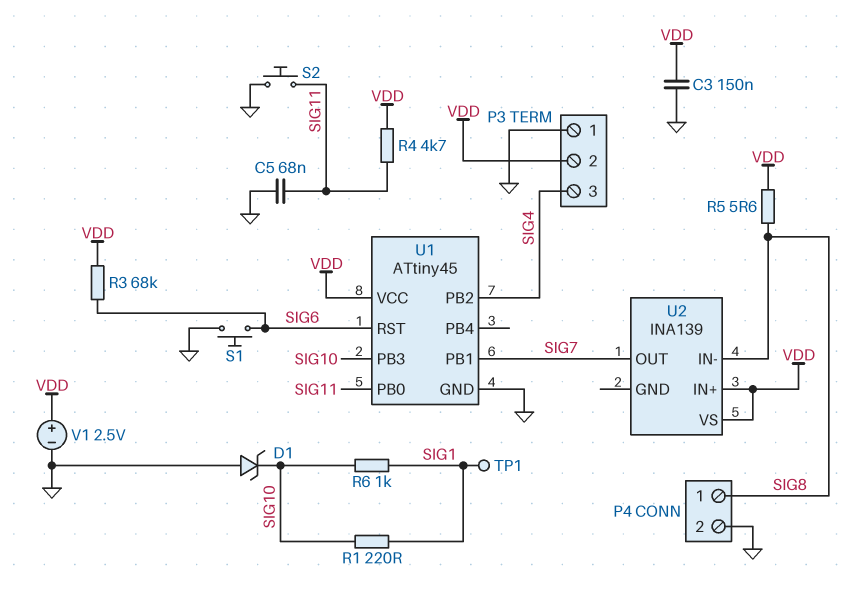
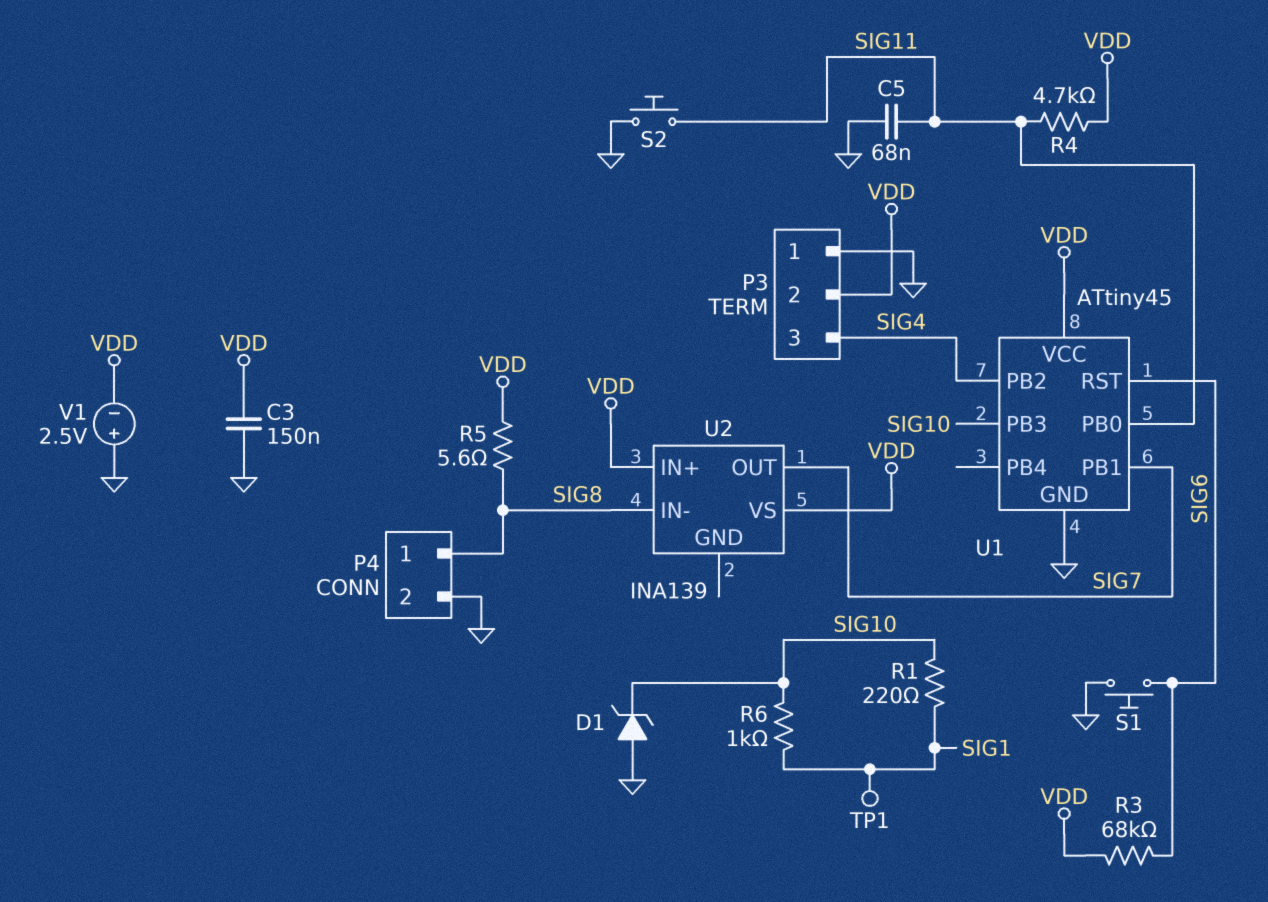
V1: 2.5V (plus VDD, minus GND) -> 2.5V (plus GND, minus VDD)

